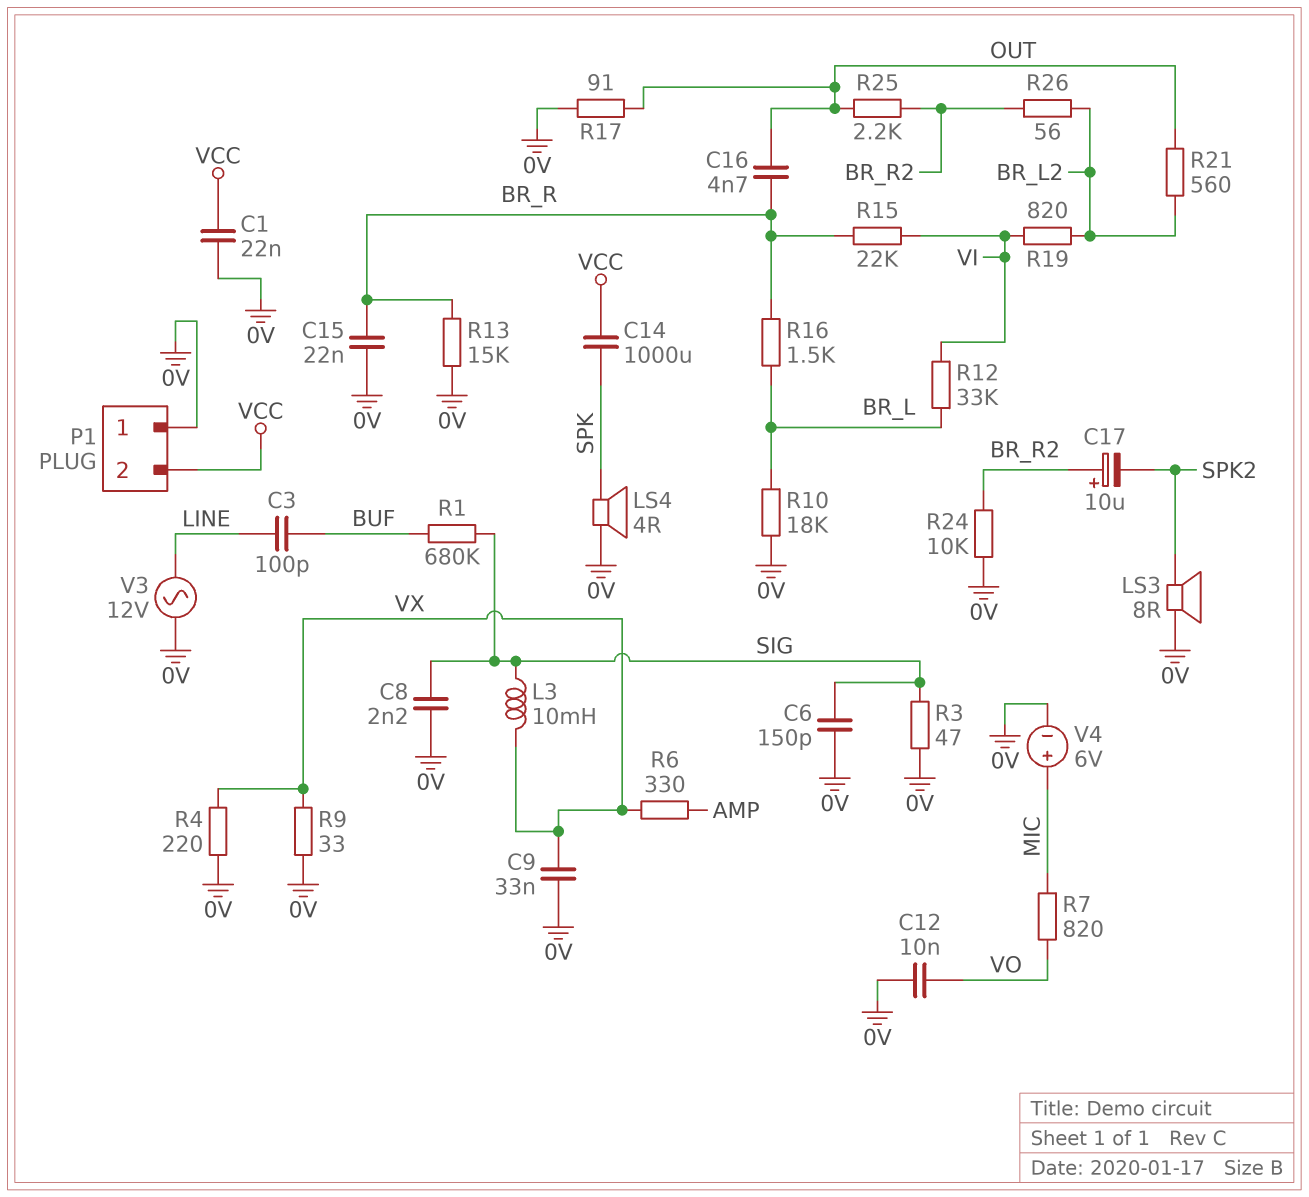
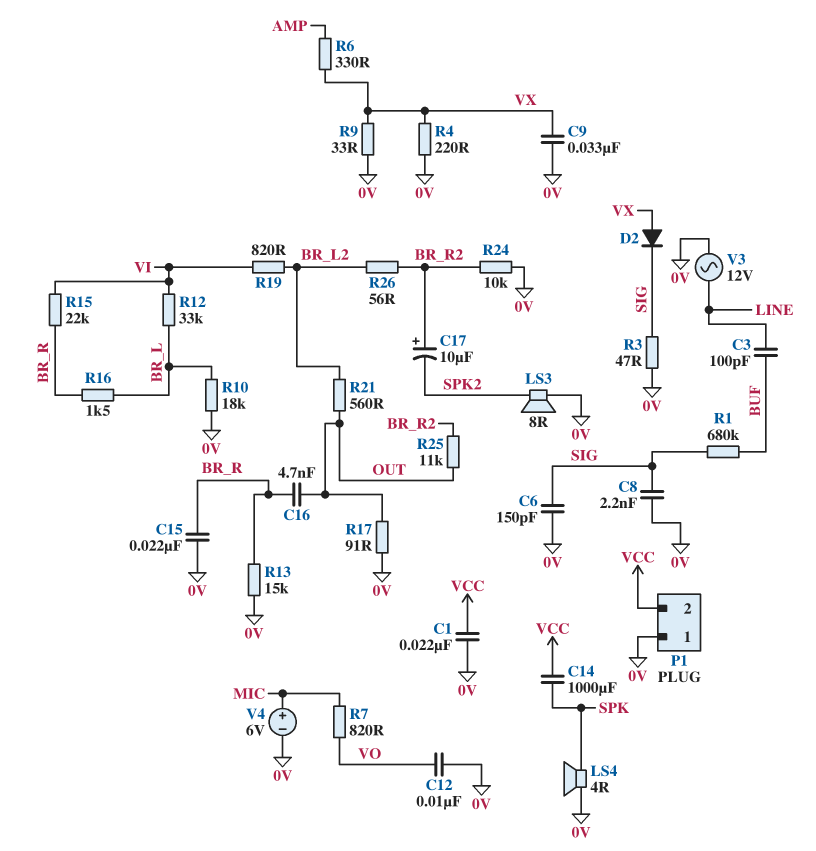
D2: none -> diode (A VX, K SIG)
L3: 10mH (SIG, VX) -> none
R25: 2.2k (BR_R2, OUT) -> 11k (BR_R2, OUT)

